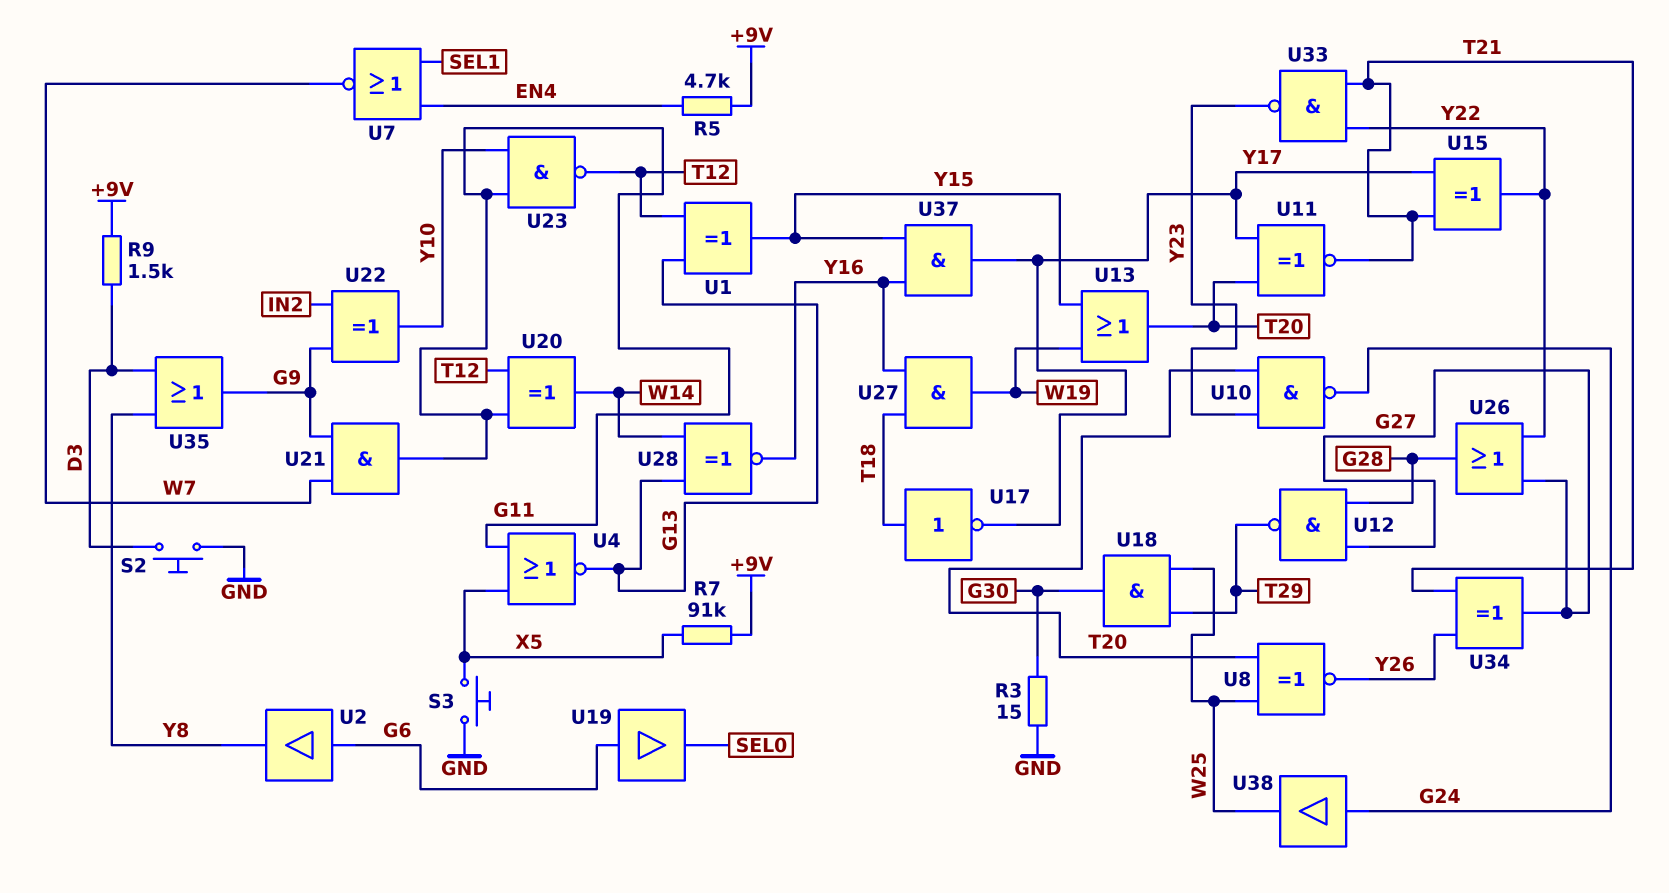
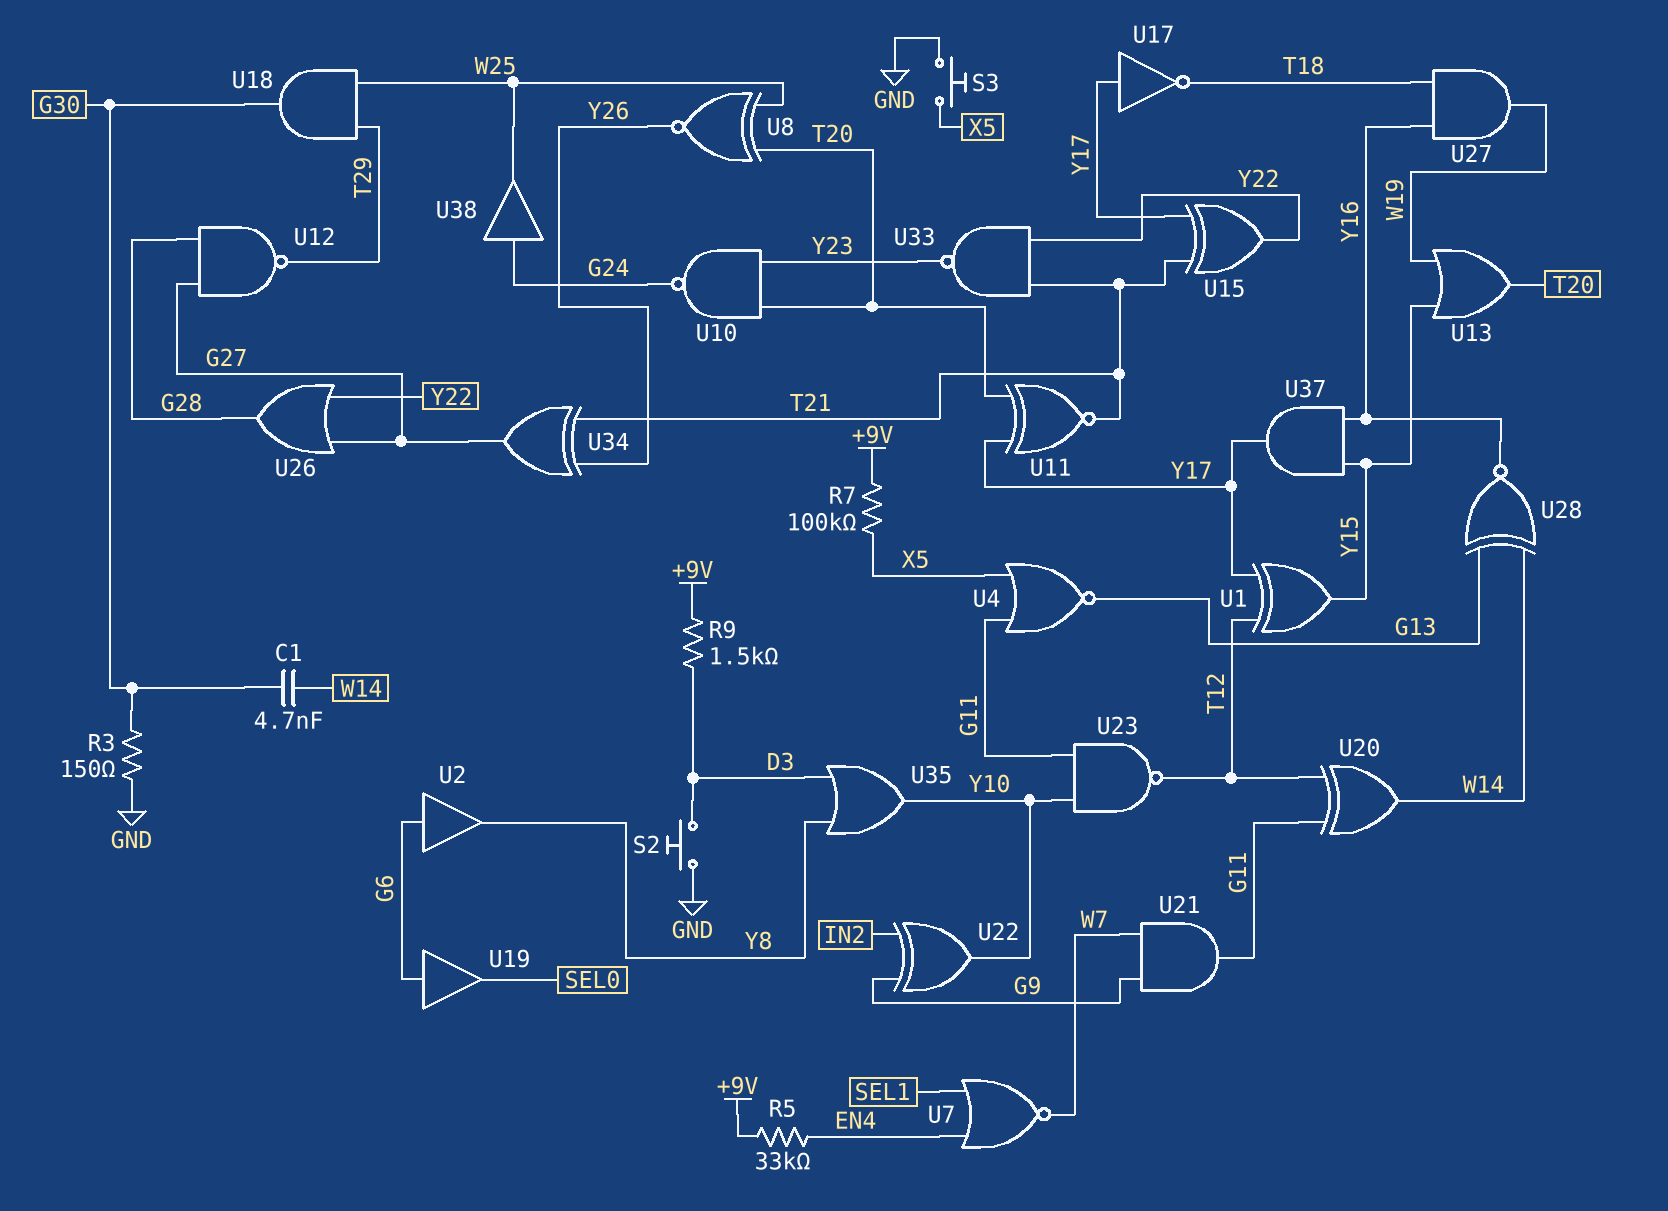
C1: none -> 4.7nF (G30, W14)
R3: 15 (G30, GND) -> 150 (G30, GND)
R5: 4.7k (+9V, EN4) -> 33k (+9V, EN4)
R7: 91k (+9V, X5) -> 100k (+9V, X5)
U1: XOR (in G13, in T12, out Y15) -> XOR (in T12, in Y17, out Y15)
U17: NOT (in T18, out Y17) -> NOT (in Y17, out T18)
U35: OR (in D3, in Y8, out G9) -> OR (in D3, in Y8, out Y10)

